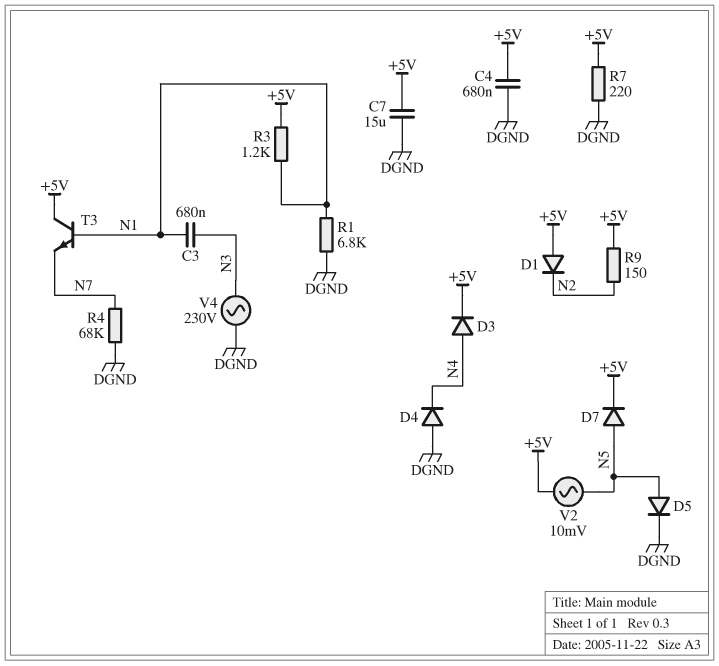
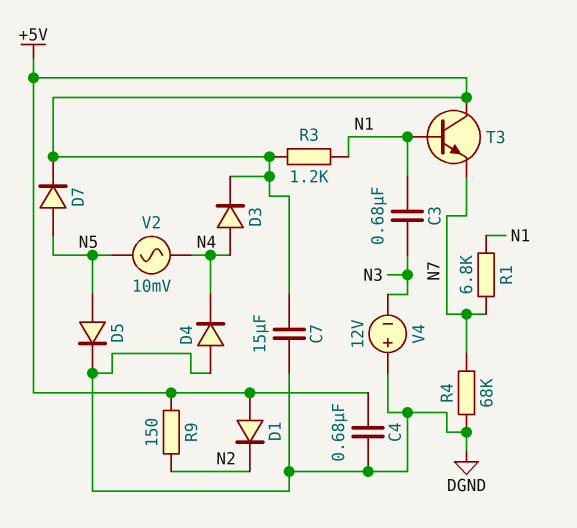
R1: 6.8k (DGND, N1) -> 6.8k (N1, N7)
R7: 220 (+5V, DGND) -> none
V2: AC 10mV (+5V, N5) -> AC 10mV (N4, N5)
V4: AC 230V (DGND, N3) -> 12V (plus DGND, minus N3)

